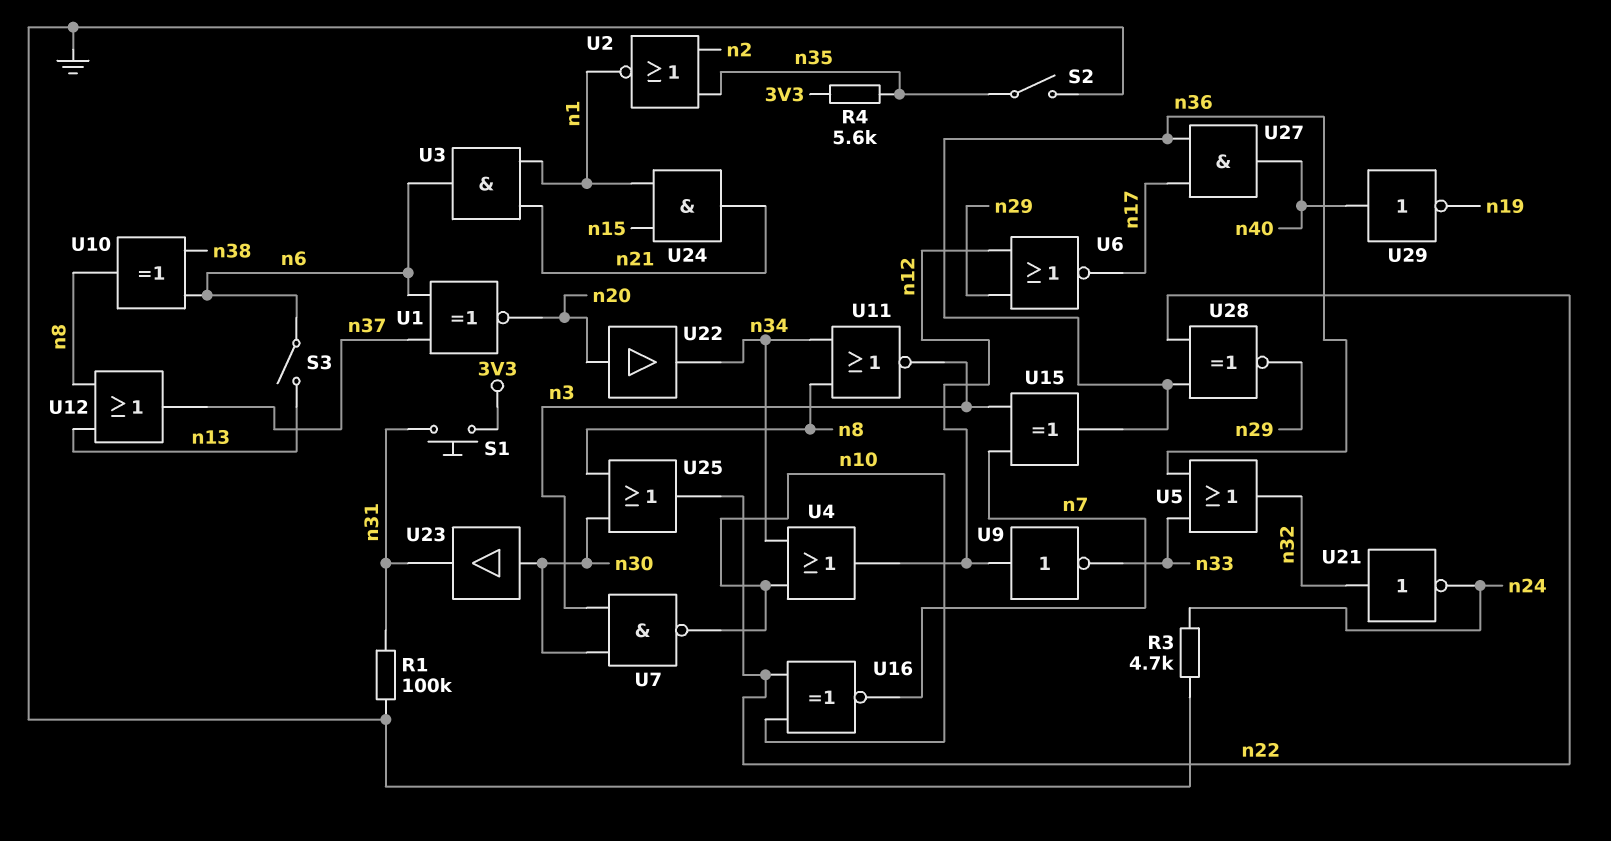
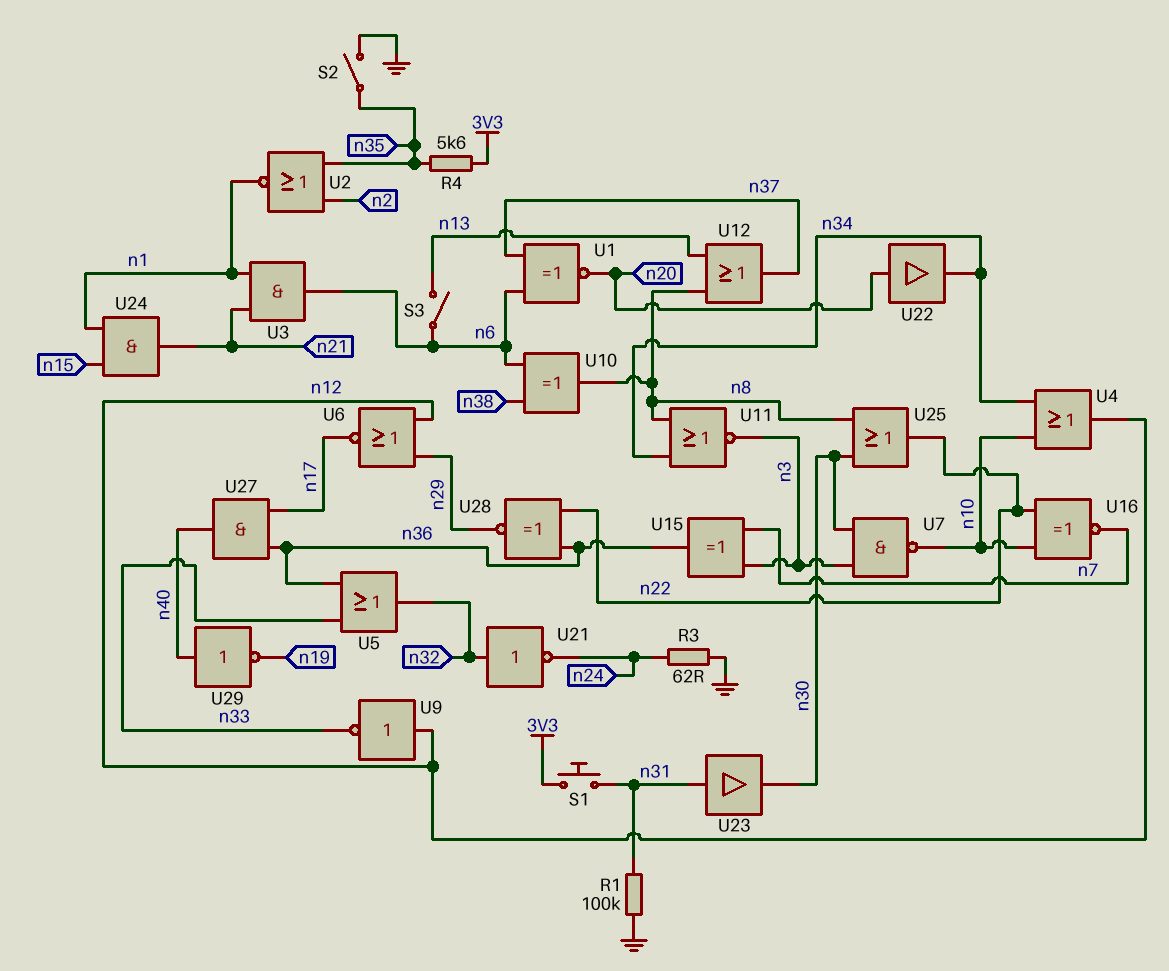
R3: 4.7k (GND, n24) -> 62 (GND, n24)
U23: buffer (in n30, out n31) -> buffer (in n31, out n30)

